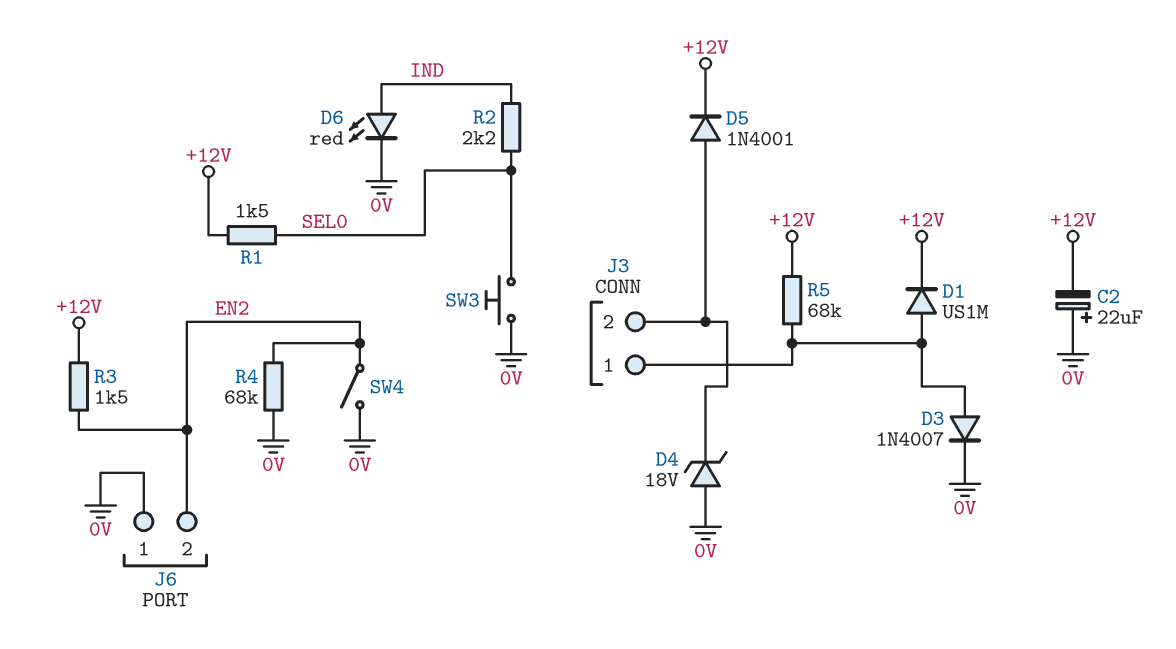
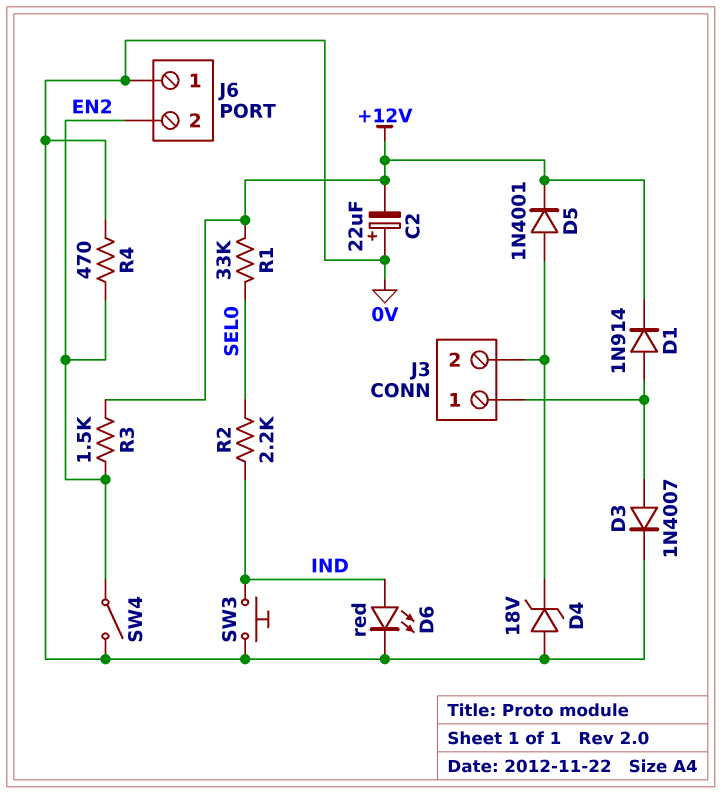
D1: diode US1M (A J3/1, K +12V) -> diode 1N914 (A J3/1, K +12V)
R1: 1.5k (+12V, SEL0) -> 33k (+12V, SEL0)
R4: 68k (0V, EN2) -> 470 (0V, EN2)
R5: 68k (+12V, J3/1) -> none
SW3: button (0V, SEL0) -> button (0V, IND)

